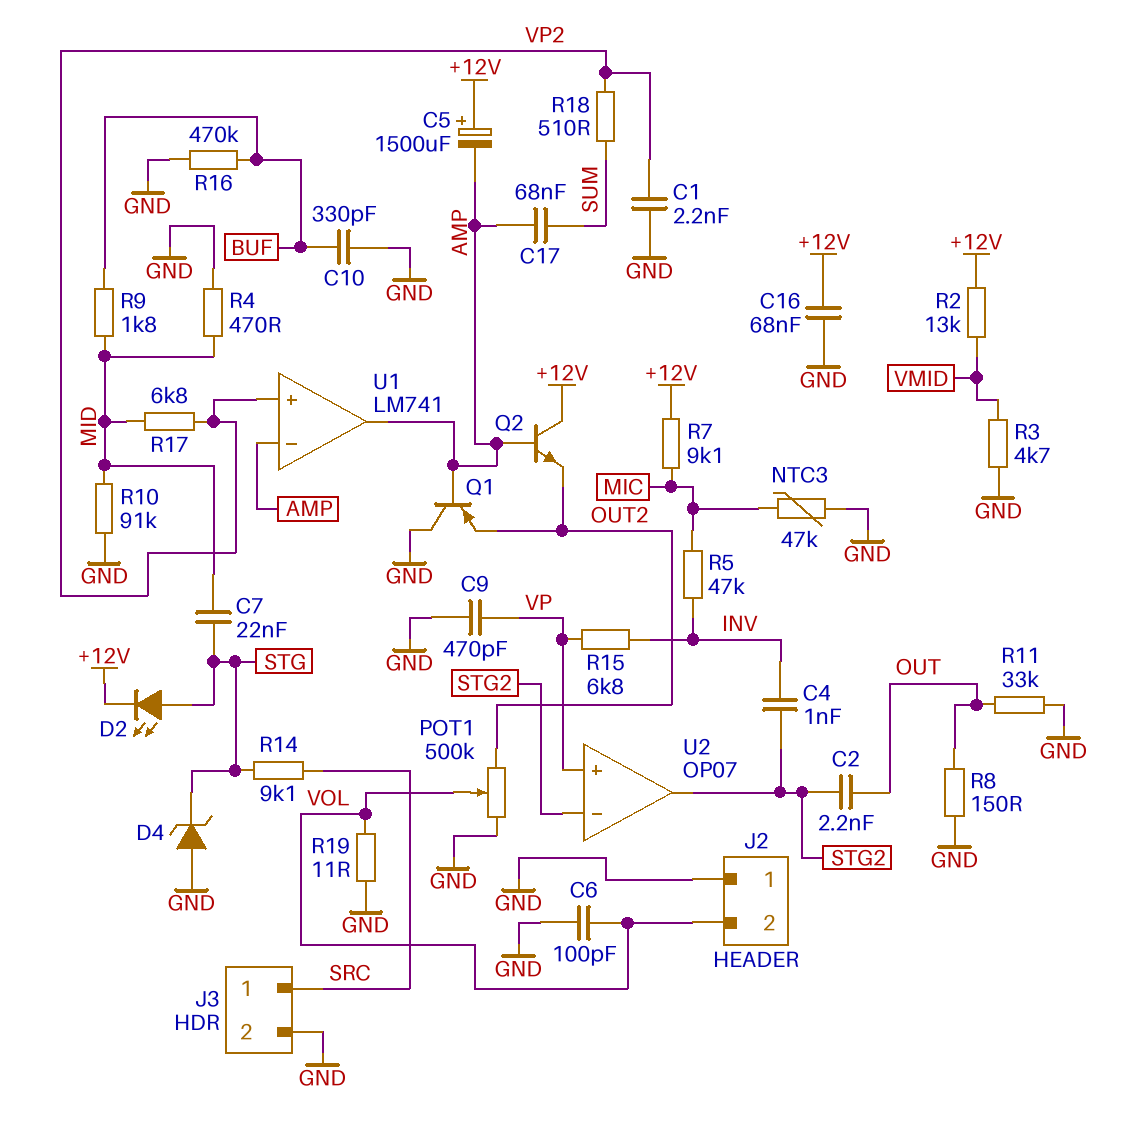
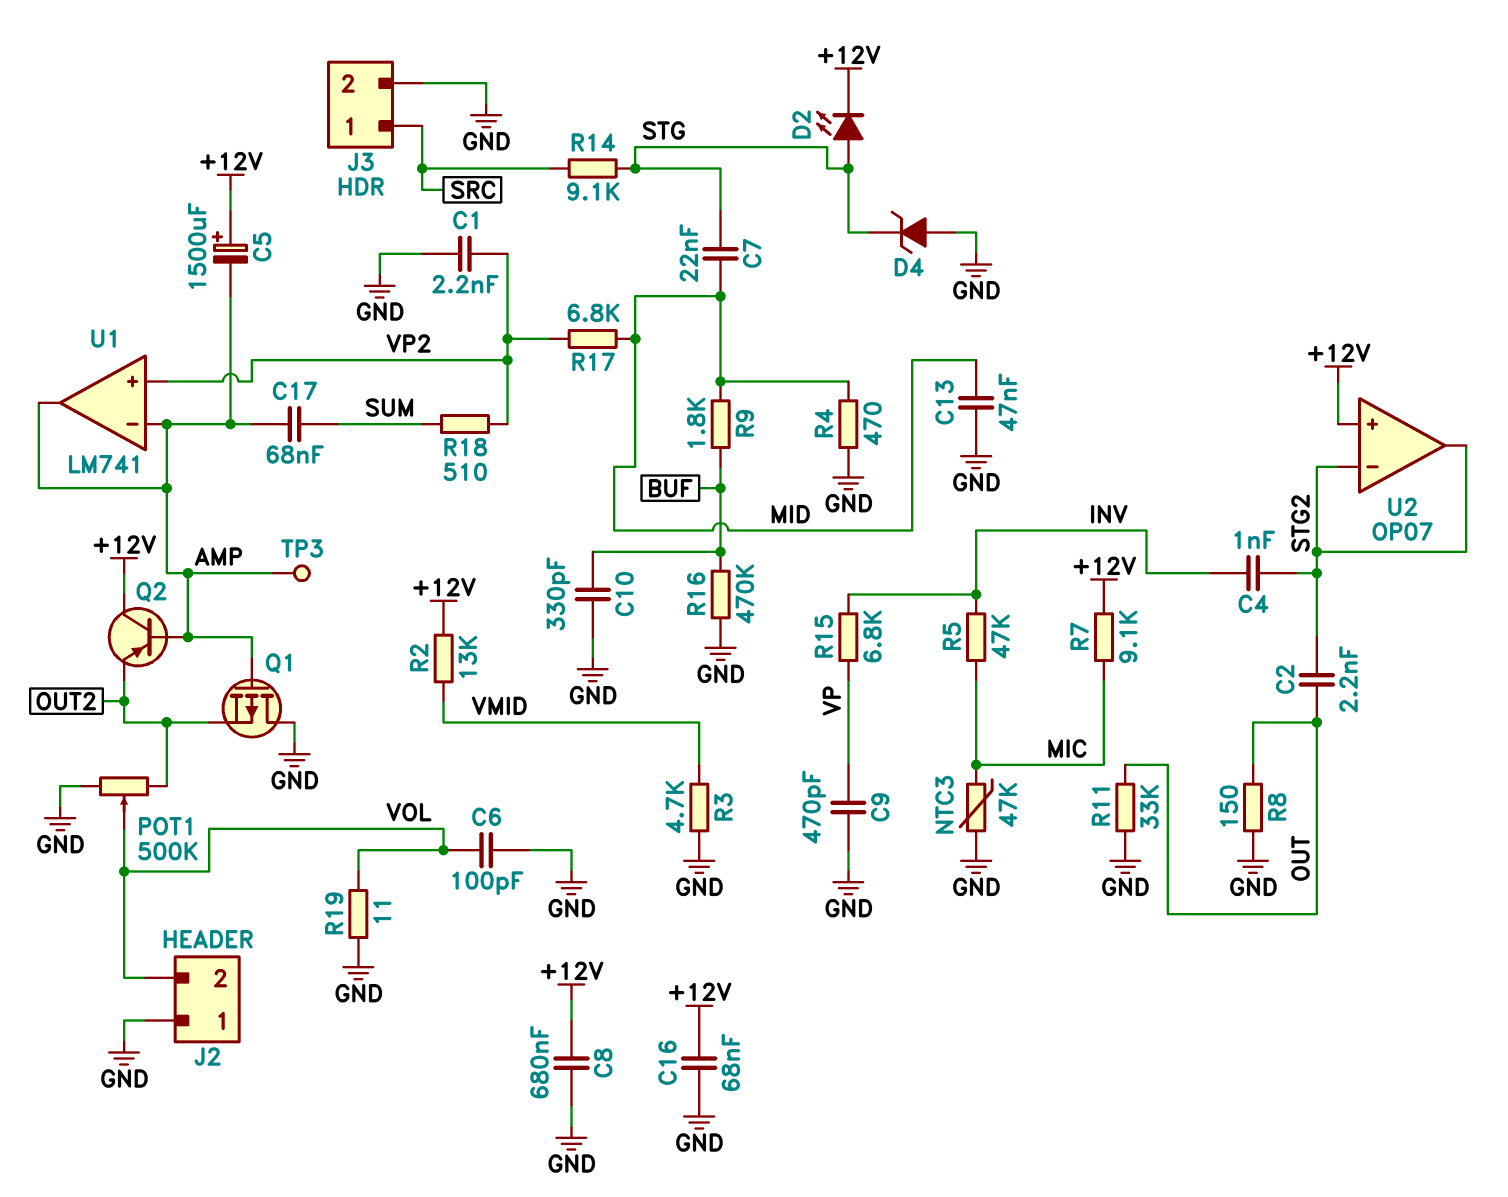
C8: none -> 680nF (+12V, GND)
C13: none -> 47nF (GND, MID)
Q1: PNP (B AMP, C GND, E OUT2) -> PMOS (G AMP, D GND, S OUT2)
Q2: NPN (B AMP, C +12V, E OUT2) -> PNP (B AMP, C +12V, E OUT2)
R10: 91k (GND, MID) -> none
TP3: none -> test point (AMP)
U2 pin in+: VP -> +12V

